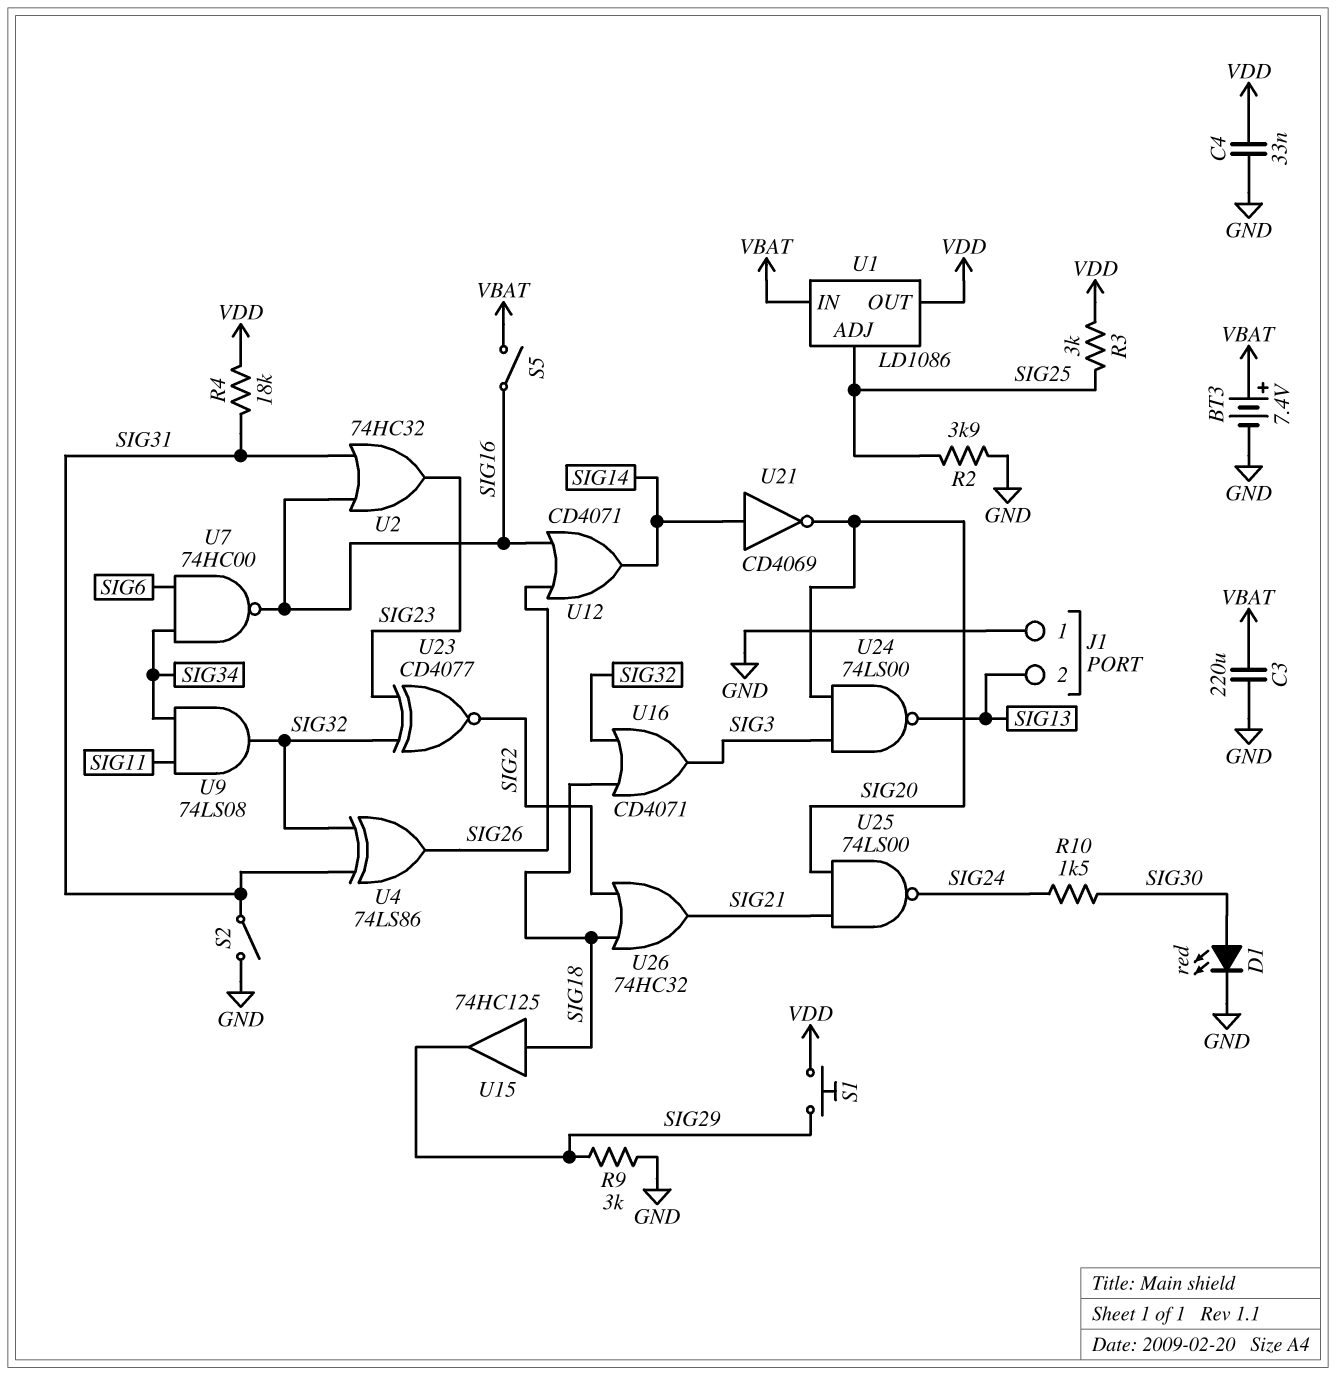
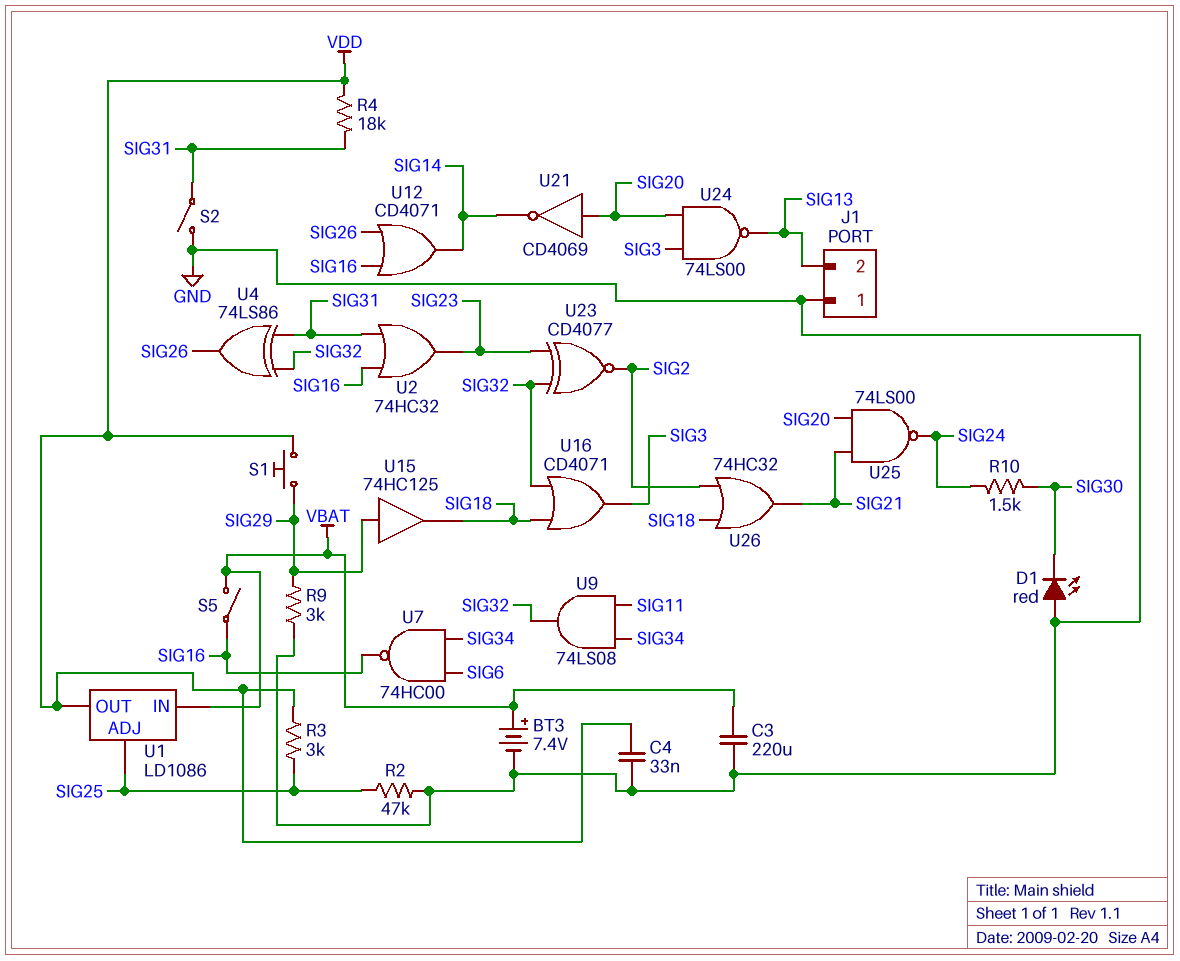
D1: LED red (A SIG30, K GND) -> LED red (A GND, K SIG30)
R2: 3.9k (GND, SIG25) -> 47k (GND, SIG25)
U15: buffer 74HC125 (in SIG18, out SIG29) -> buffer 74HC125 (in SIG29, out SIG18)
U21: NOT CD4069 (in SIG14, out SIG20) -> NOT CD4069 (in SIG20, out SIG14)

